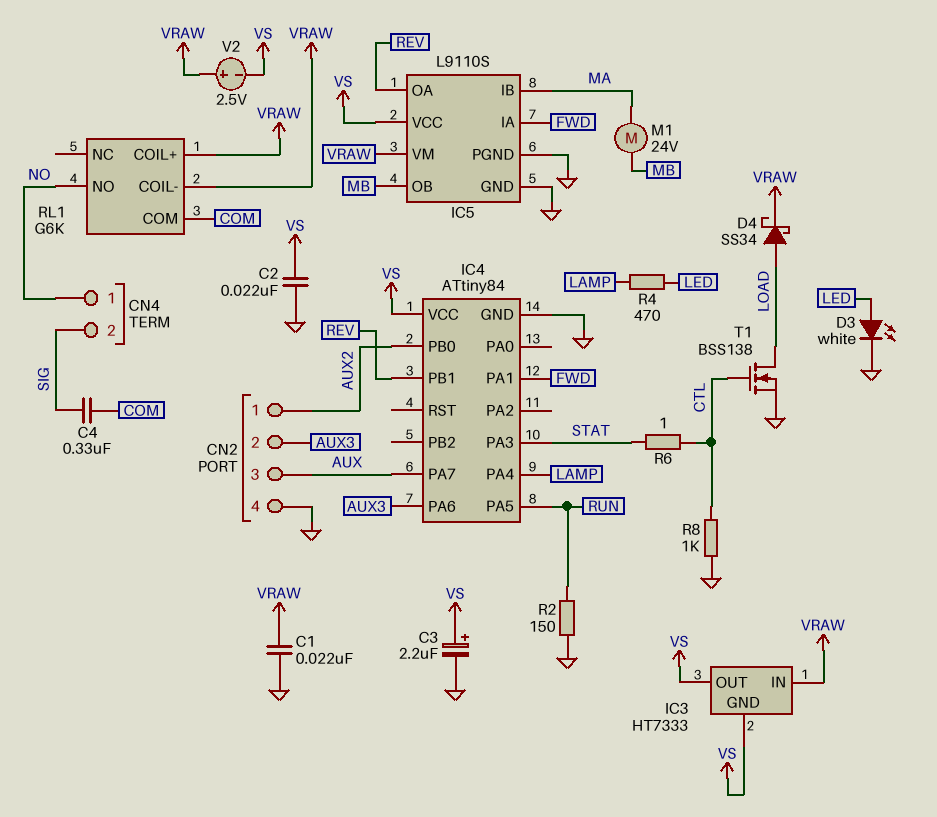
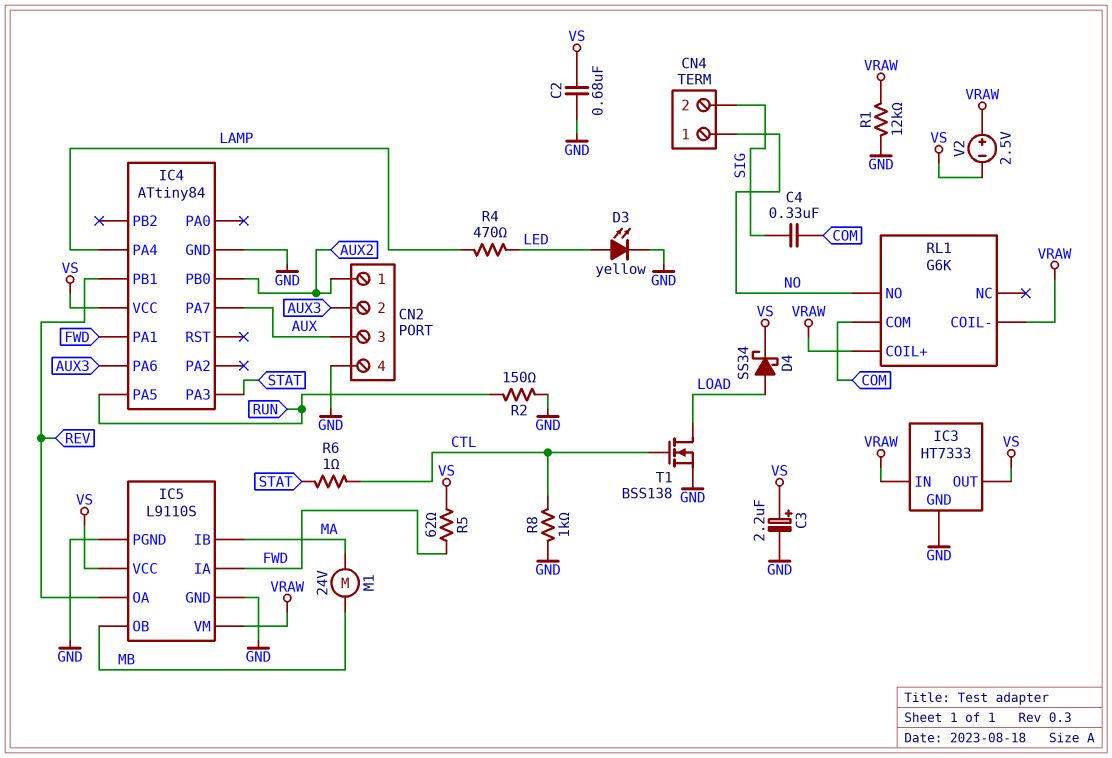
C1: 22nF (GND, VRAW) -> none
C2: 22nF (GND, VS) -> 680nF (GND, VS)
D3: LED white (A LED, K GND) -> LED yellow (A LED, K GND)
D4: schottky SS34 (A LOAD, K VRAW) -> schottky SS34 (A LOAD, K VS)
IC3 pin GND: VS -> GND
R1: none -> 12k (GND, VRAW)
R5: none -> 62 (FWD, VS)

